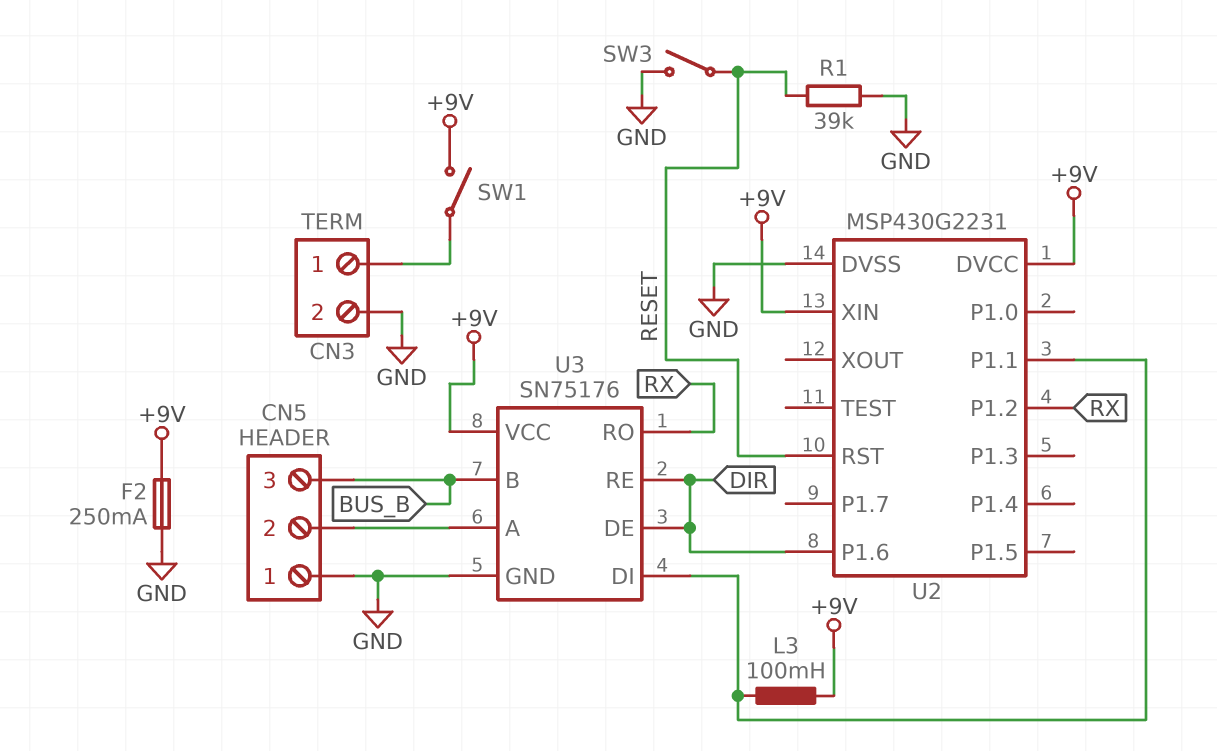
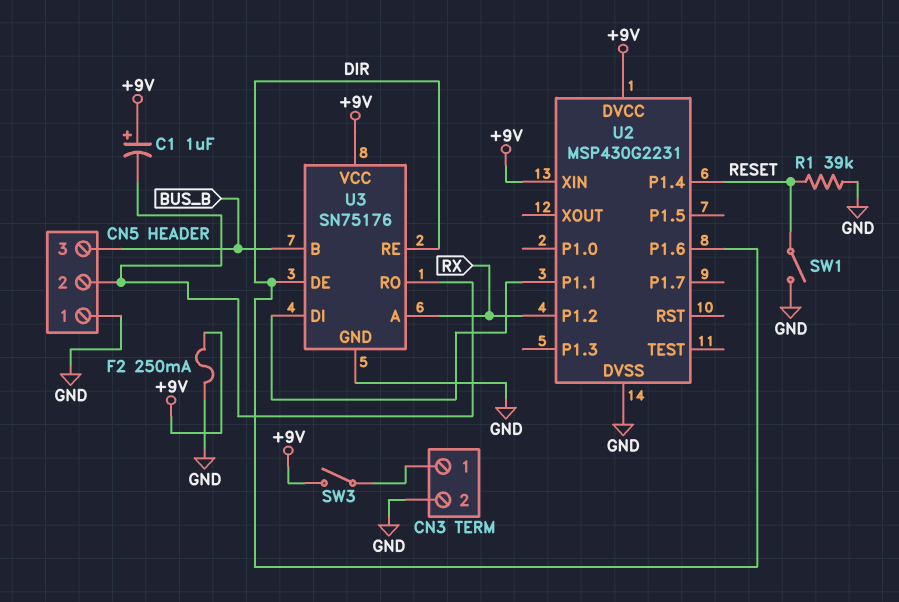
C1: none -> 1uF (plus +9V, minus CN5/2)
L3: 100mH (+9V, U2/P1.1) -> none
SW1: switch (+9V, CN3/1) -> switch (GND, RESET)
SW3: switch (GND, RESET) -> switch (+9V, CN3/1)
U2 pin P1.4: none -> RESET
U2 pin RST: RESET -> none
U3 pin A: CN5/2 -> RX
U3 pin RO: RX -> CN5/2

